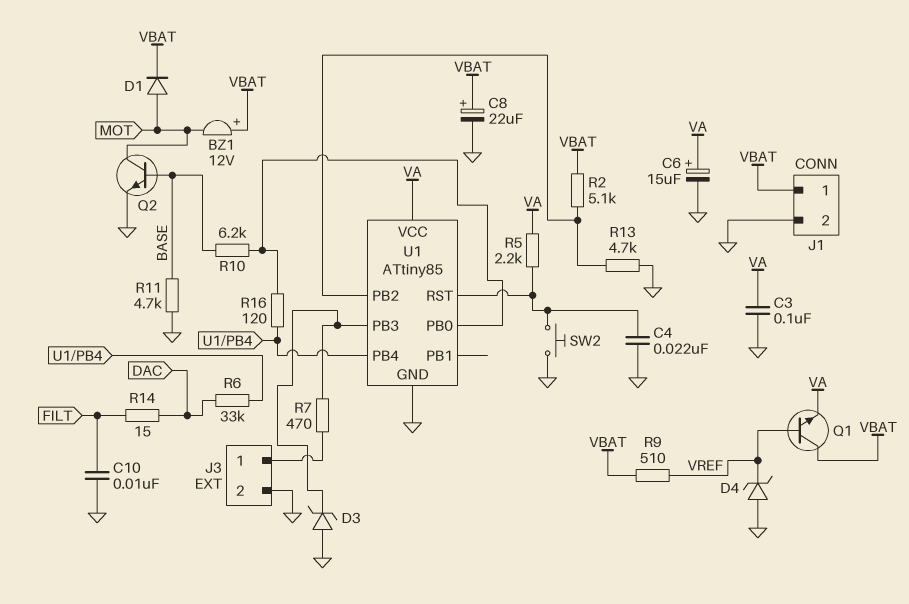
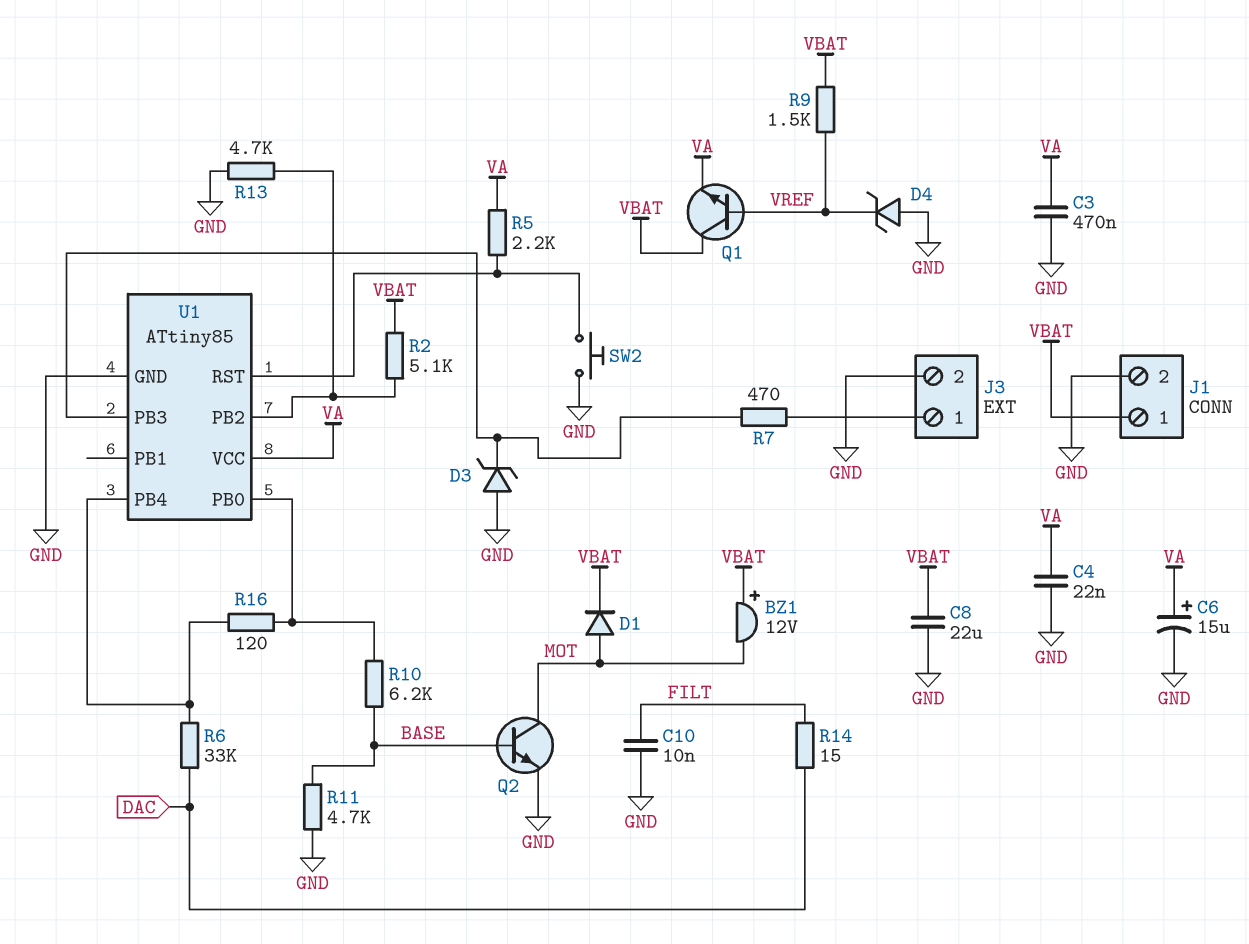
C3: 100nF (GND, VA) -> 470nF (GND, VA)
C4: 22nF (GND, U1/RST) -> 22nF (GND, VA)
C8: 22uF (plus VBAT, minus GND) -> 22uF (GND, VBAT)
R9: 510 (VBAT, VREF) -> 1.5k (VBAT, VREF)

